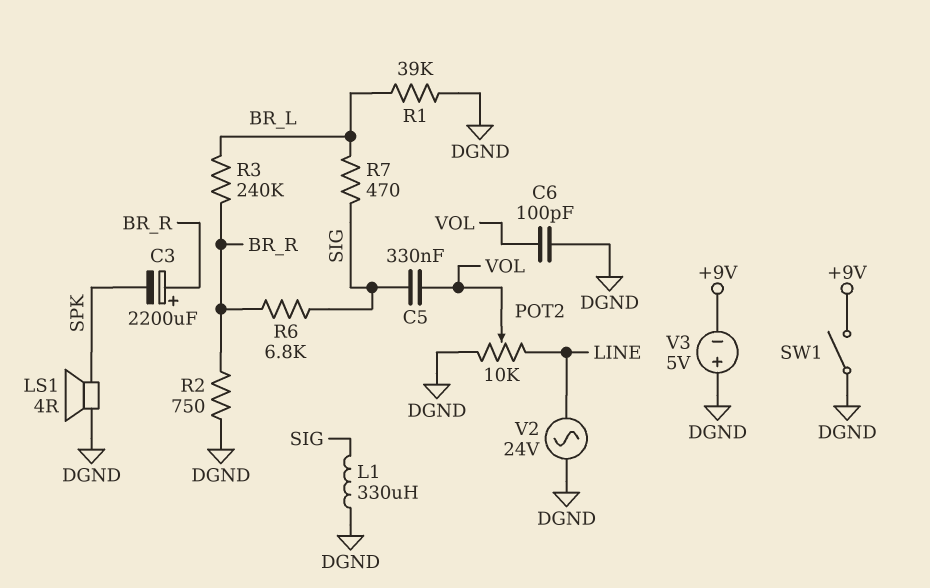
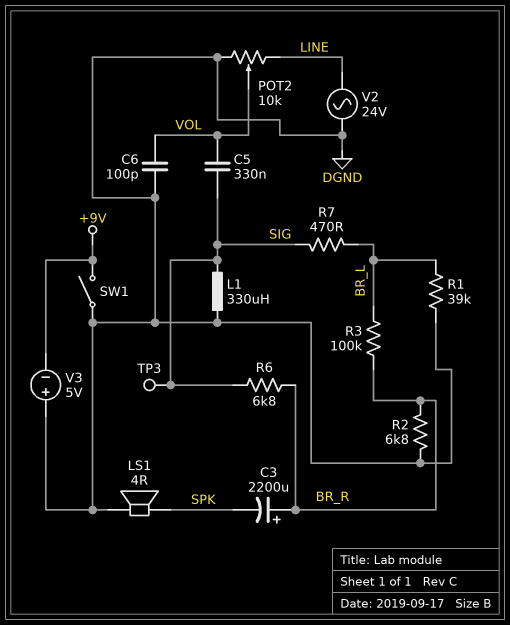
R2: 750 (BR_R, DGND) -> 6.8k (BR_R, DGND)
R3: 240k (BR_L, BR_R) -> 100k (BR_L, BR_R)
TP3: none -> test point (SIG)

